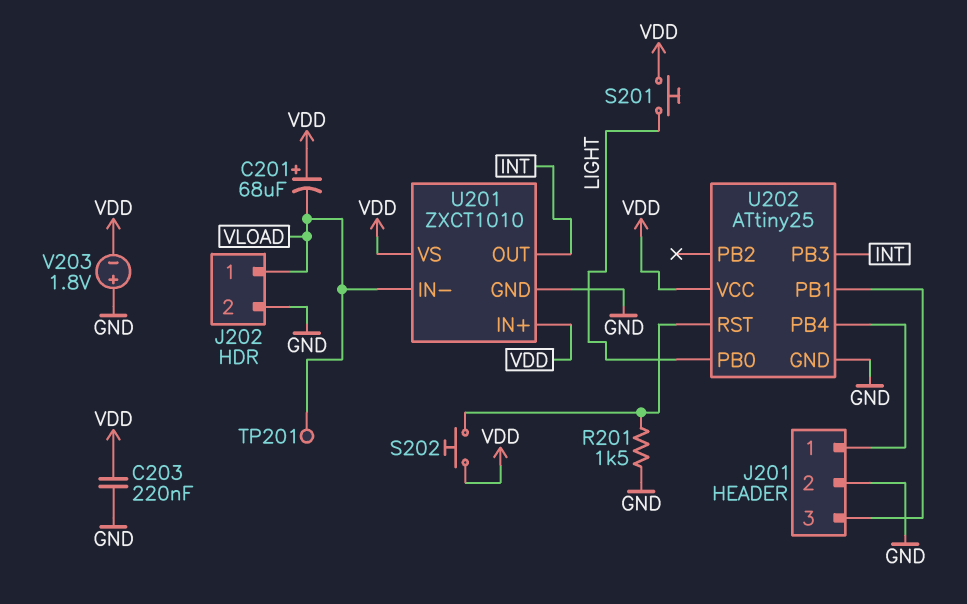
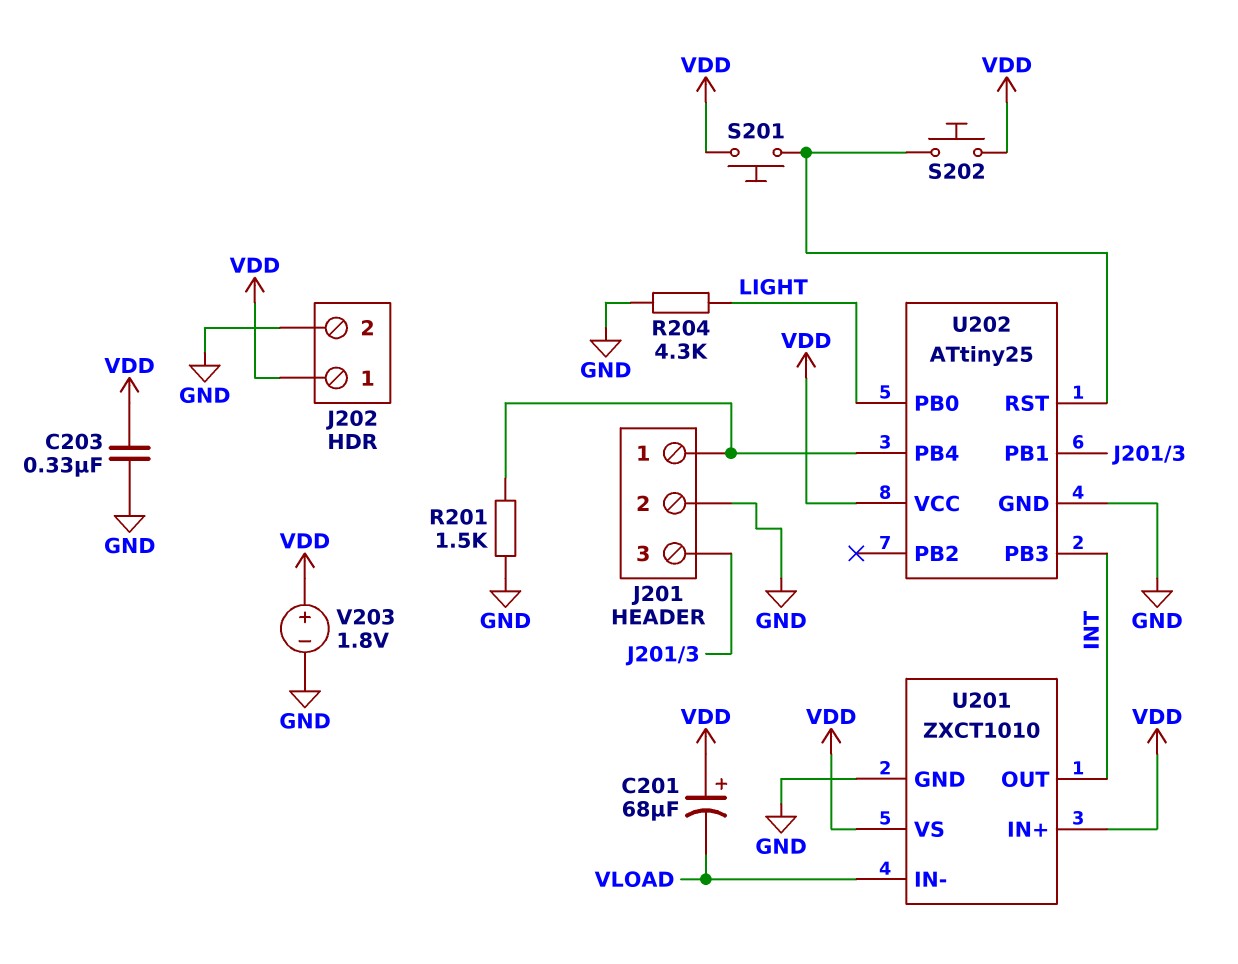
C203: 220nF (GND, VDD) -> 330nF (GND, VDD)
J202 pin 1: VLOAD -> VDD
R201: 1.5k (GND, U202/RST) -> 1.5k (GND, J201/1)
R204: none -> 4.3k (GND, LIGHT)
S201: button (LIGHT, VDD) -> button (U202/RST, VDD)
TP201: test point (VLOAD) -> none
V203: 1.8V (plus GND, minus VDD) -> 1.8V (plus VDD, minus GND)

